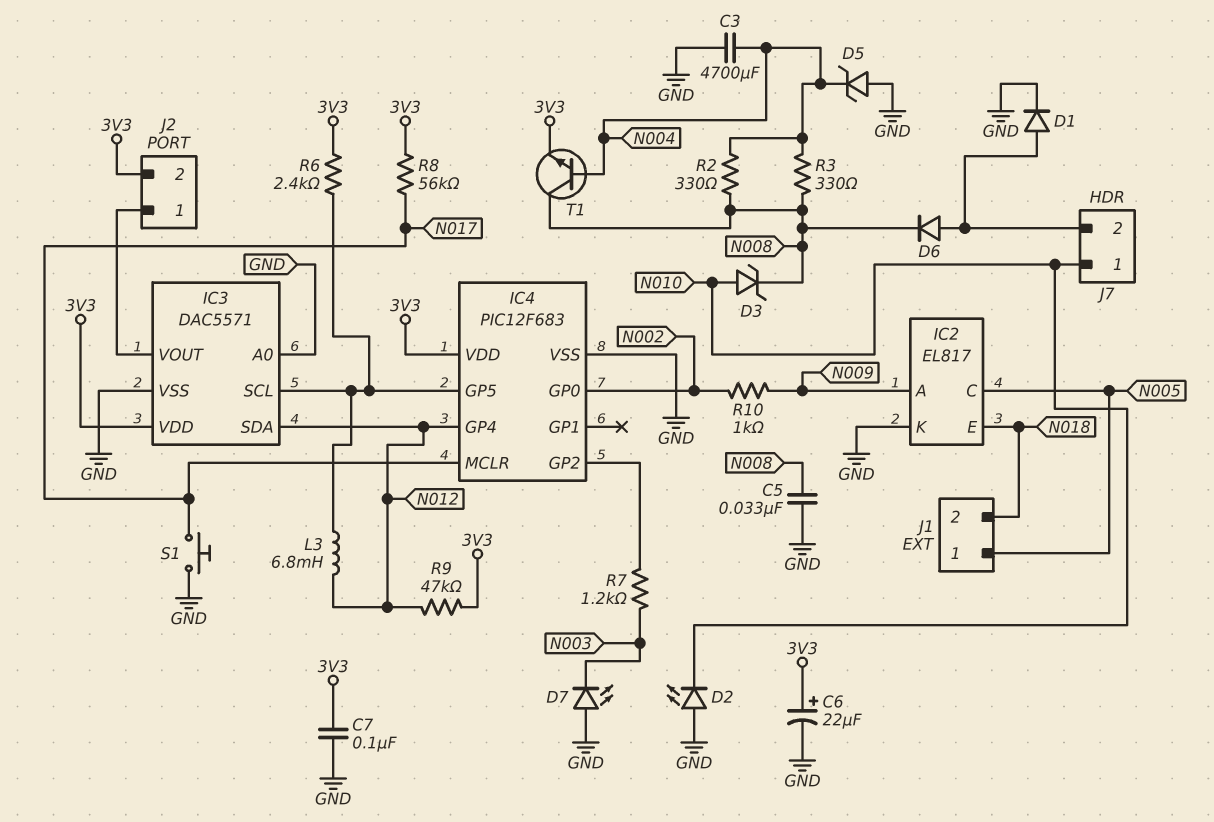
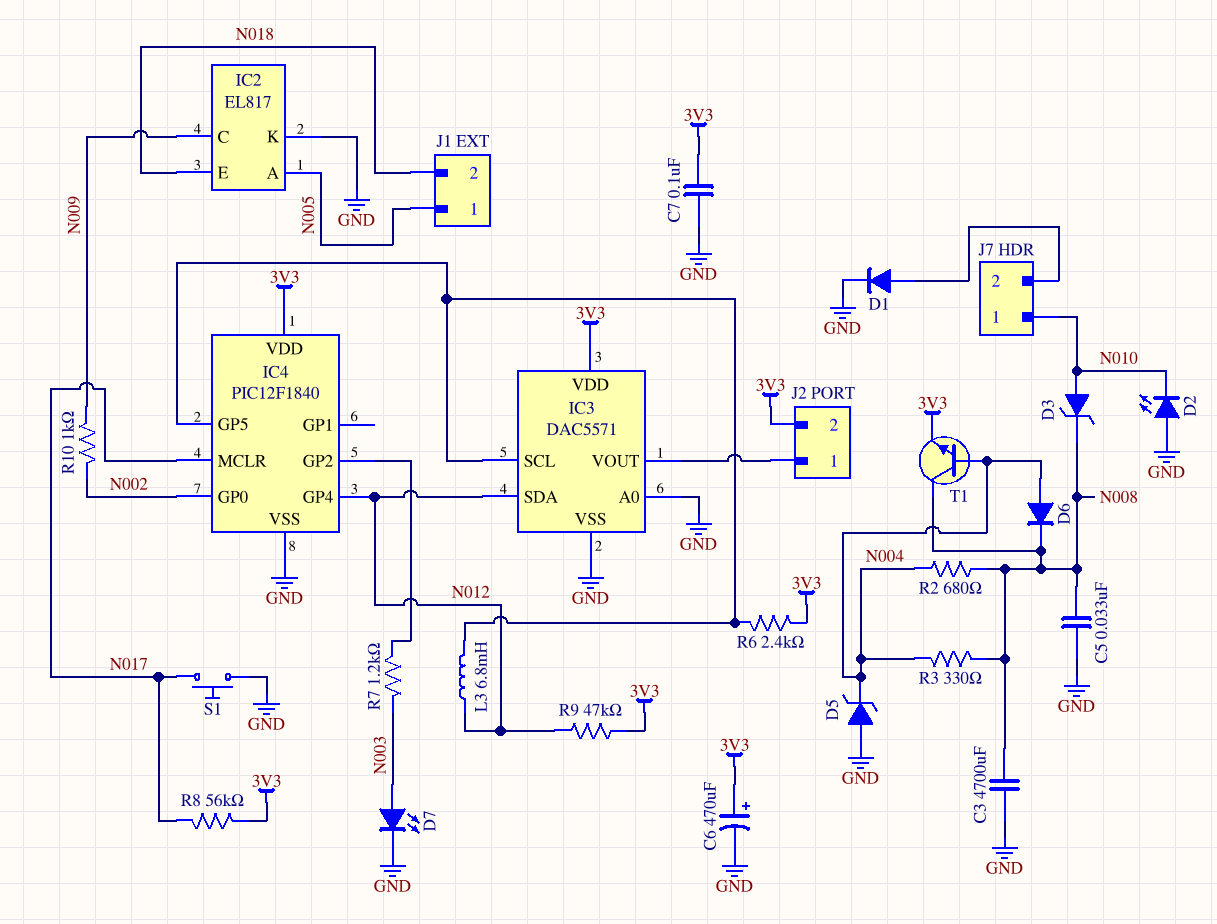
C3: 4700uF (GND, N004) -> 4700uF (GND, N008)
C6: 22uF (plus 3V3, minus GND) -> 470uF (plus 3V3, minus GND)
D6: diode (A J7/2, K N008) -> diode (A N004, K N008)
D7: LED (A GND, K N003) -> LED (A N003, K GND)
IC2 pin A: N009 -> N005
IC2 pin C: N005 -> N009
IC4: PIC12F683 -> PIC12F1840
R2: 330 (N004, N008) -> 680 (N004, N008)

